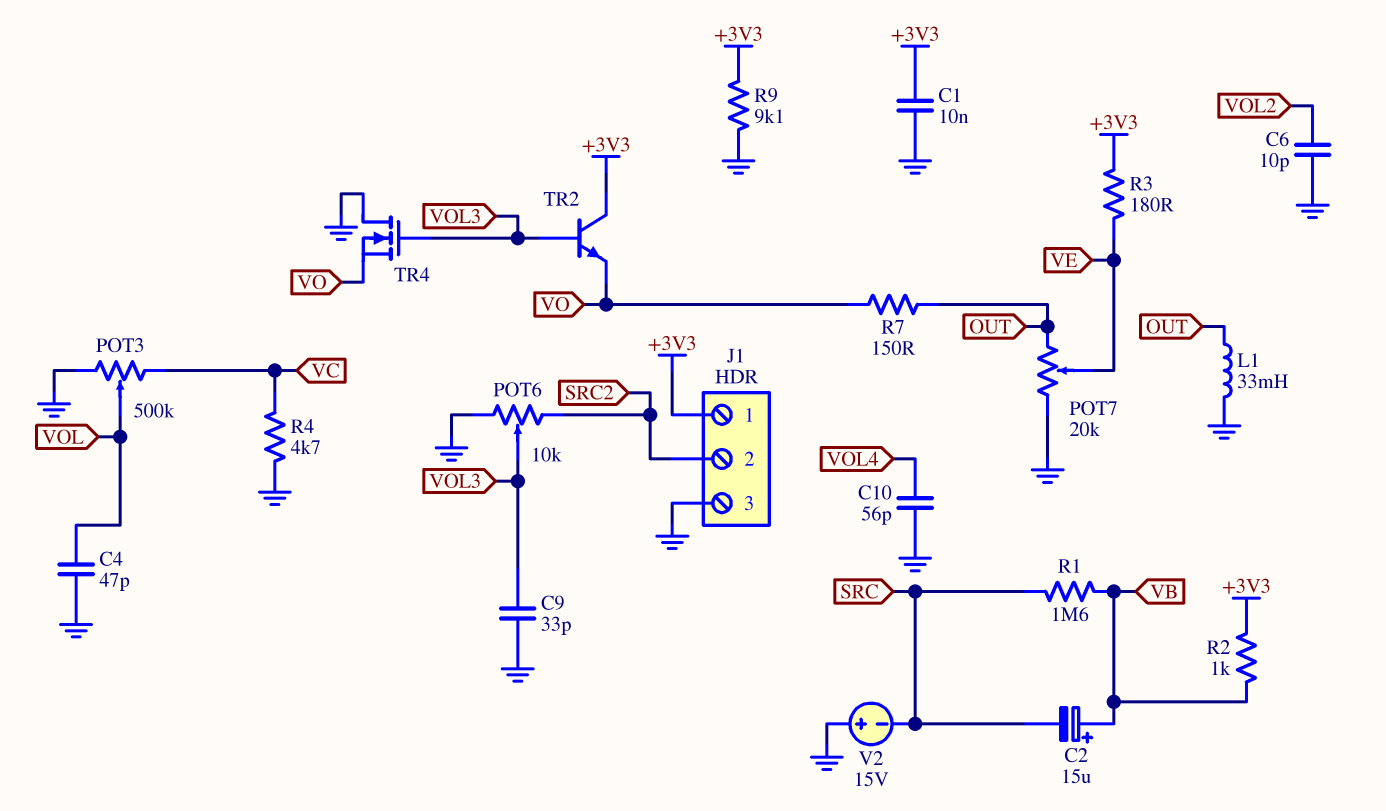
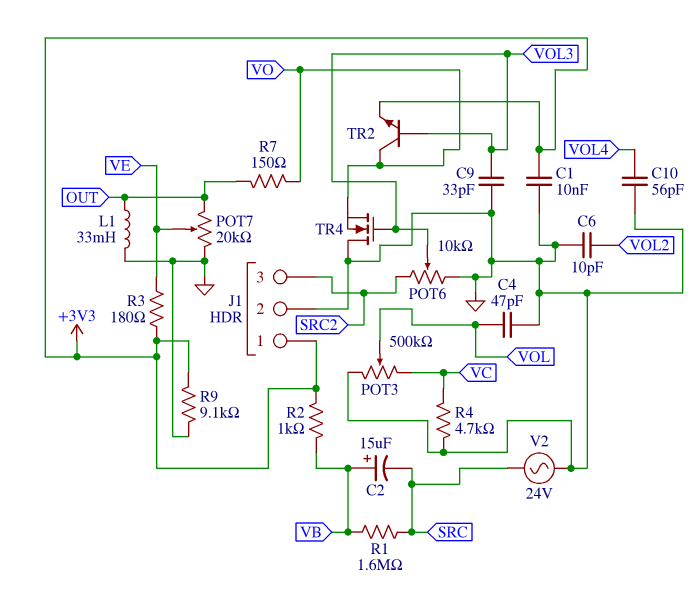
J1 pin 2: SRC2 -> GND
J1 pin 3: GND -> SRC2
TR2: NPN (B VOL3, C +3V3, E VO) -> NPN (B VOL3, C VO, E +3V3)
V2: 15V (plus GND, minus SRC) -> AC 24V (GND, SRC)

